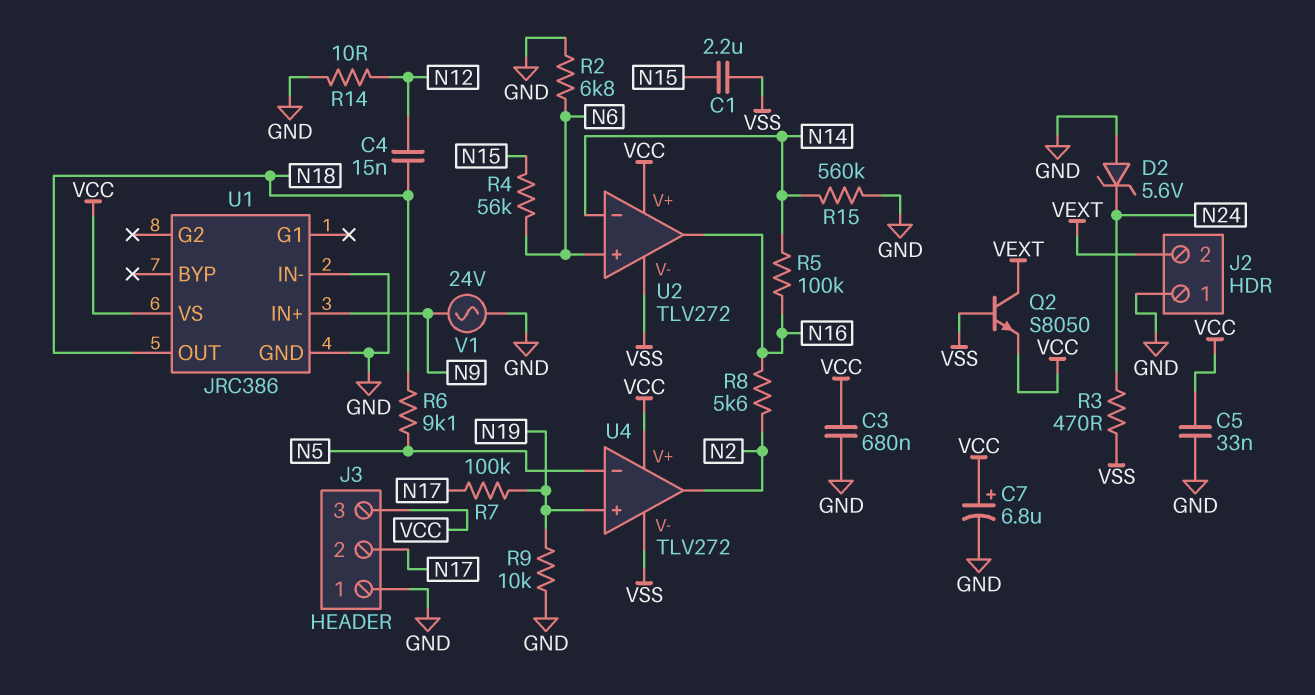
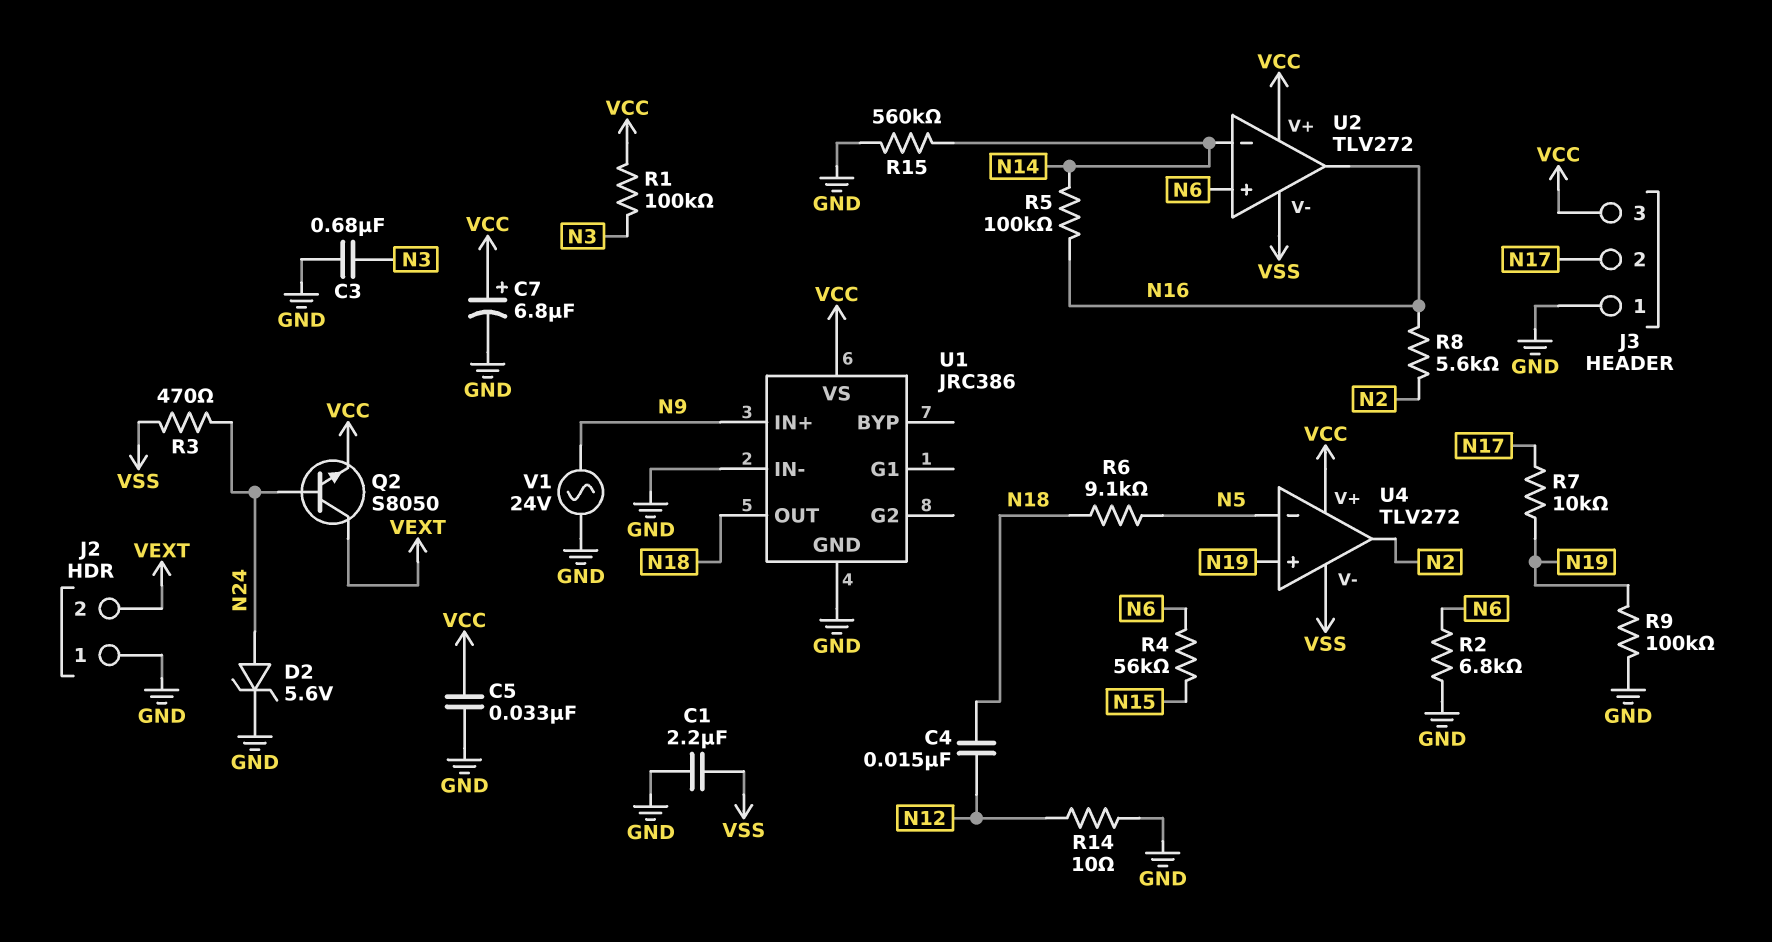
C1: 2.2uF (N15, VSS) -> 2.2uF (GND, VSS)
C3: 680nF (GND, VCC) -> 680nF (GND, N3)
D2: zener 5.6V (A GND, K N24) -> zener 5.6V (A N24, K GND)
Q2: NPN S8050 (B VSS, C VEXT, E VCC) -> NPN S8050 (B N24, C VEXT, E VCC)
R1: none -> 100k (N3, VCC)
R7: 100k (N17, N19) -> 10k (N17, N19)
R9: 10k (GND, N19) -> 100k (GND, N19)

